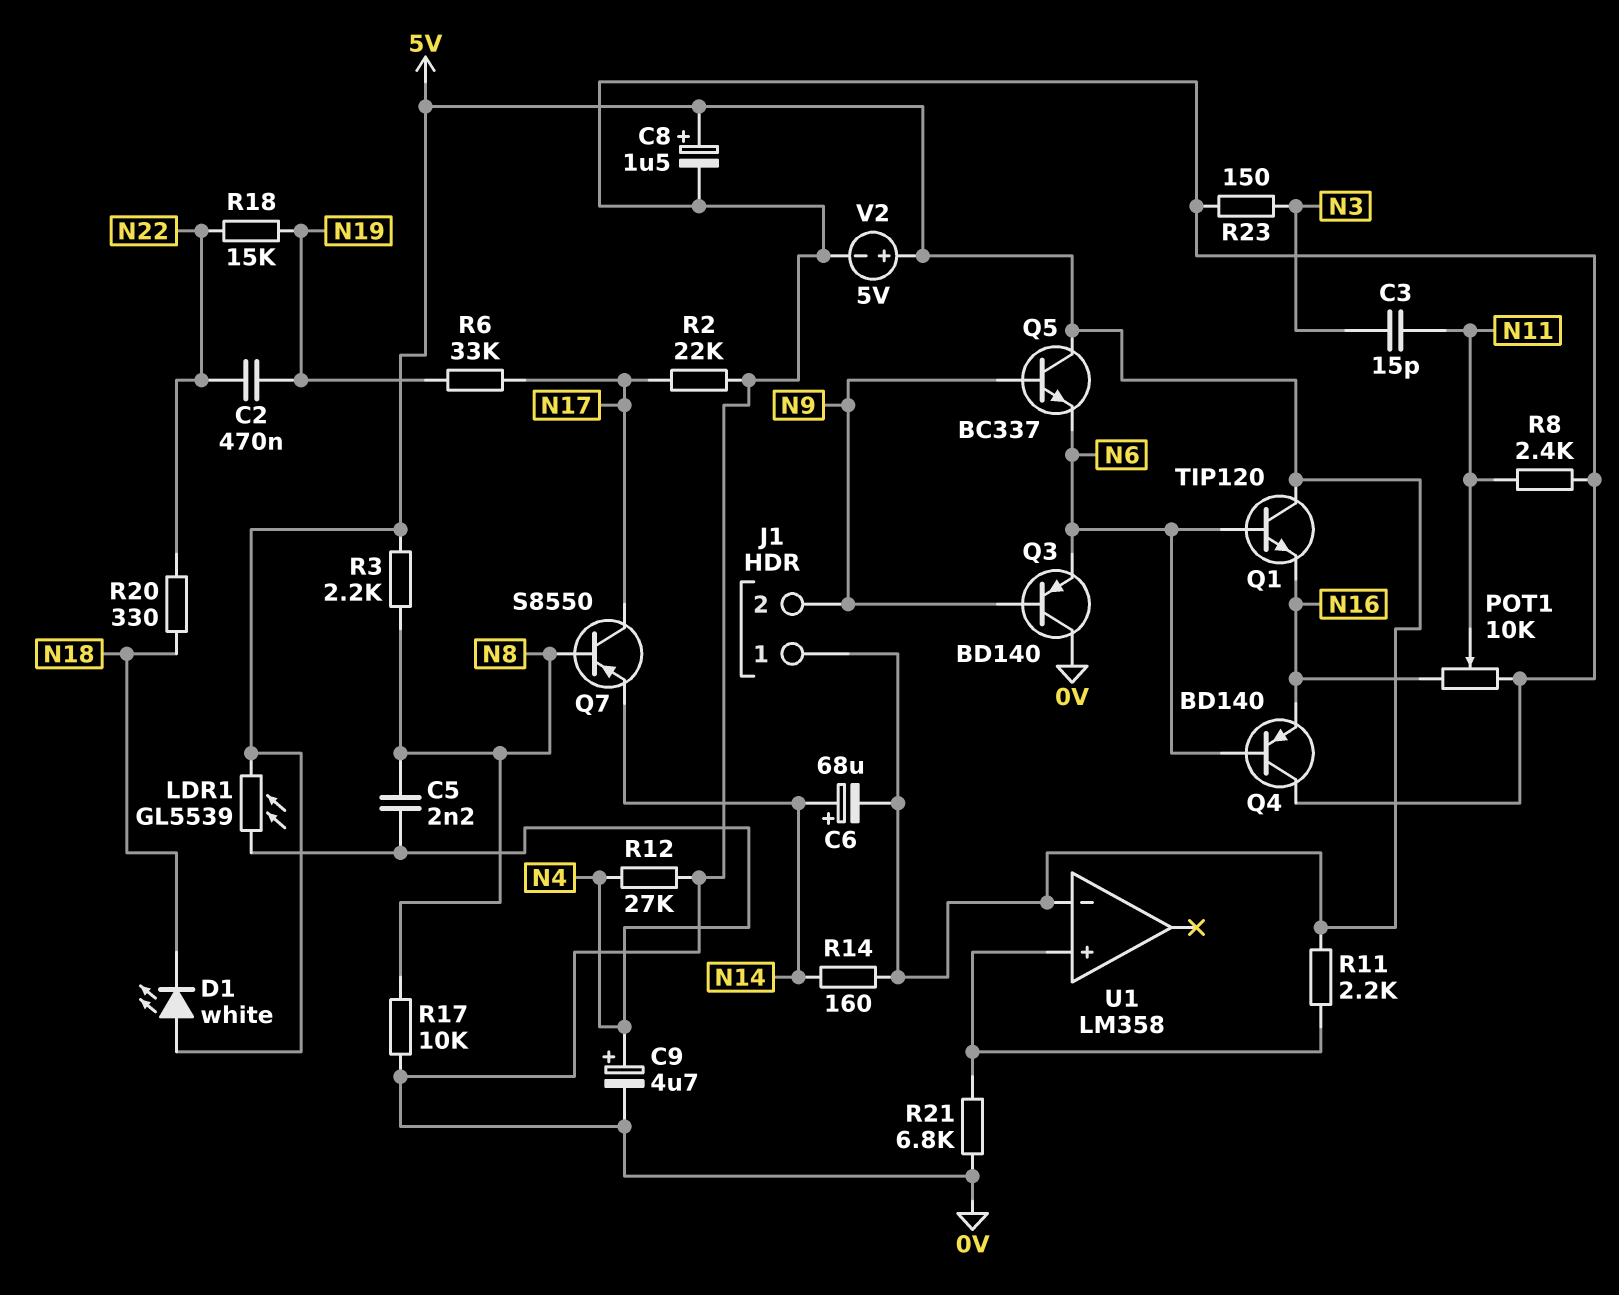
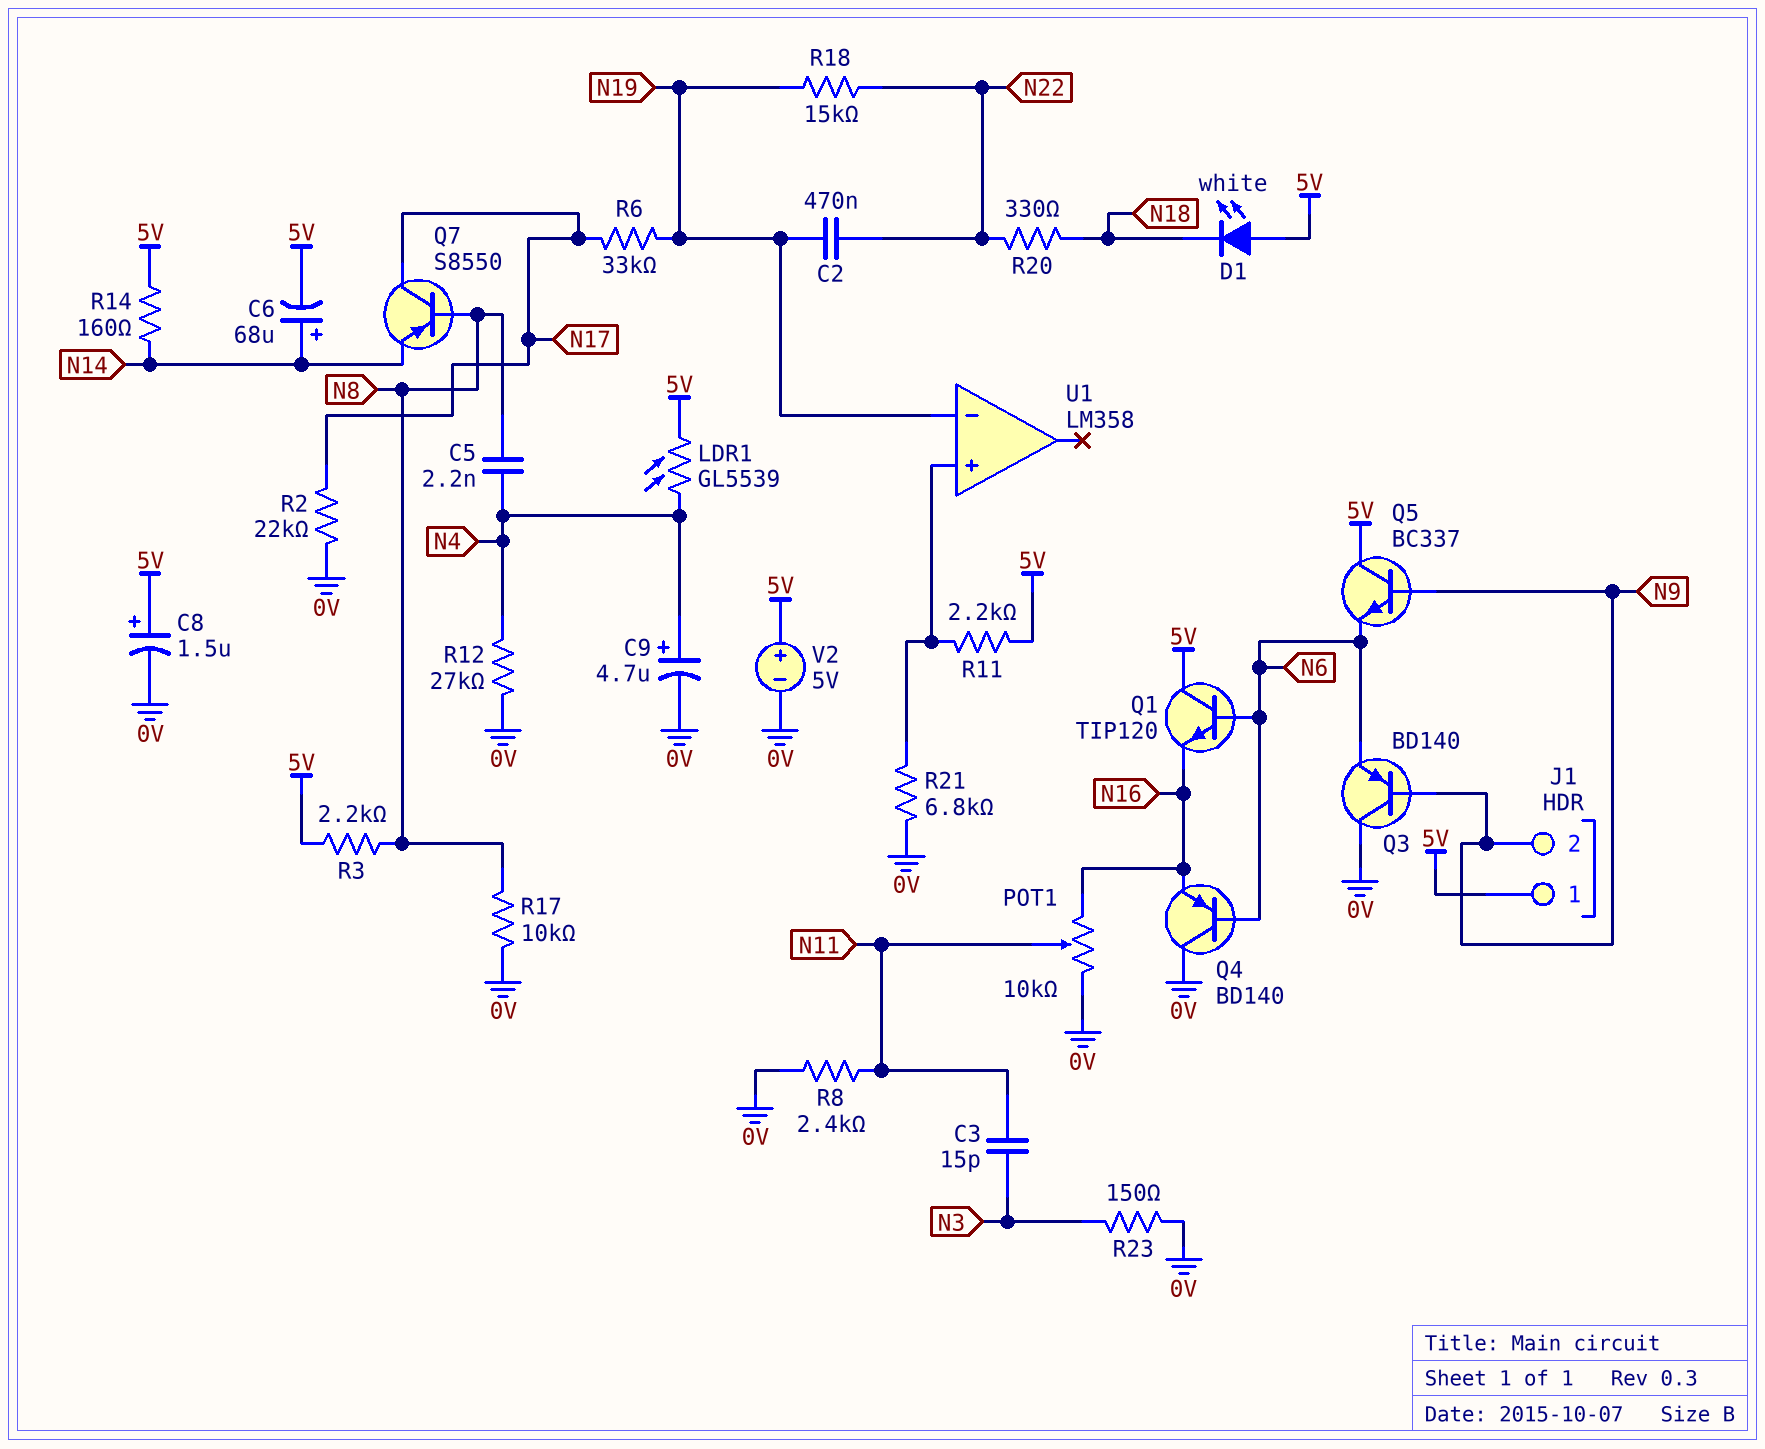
U1 pin in-: 5V -> N19

